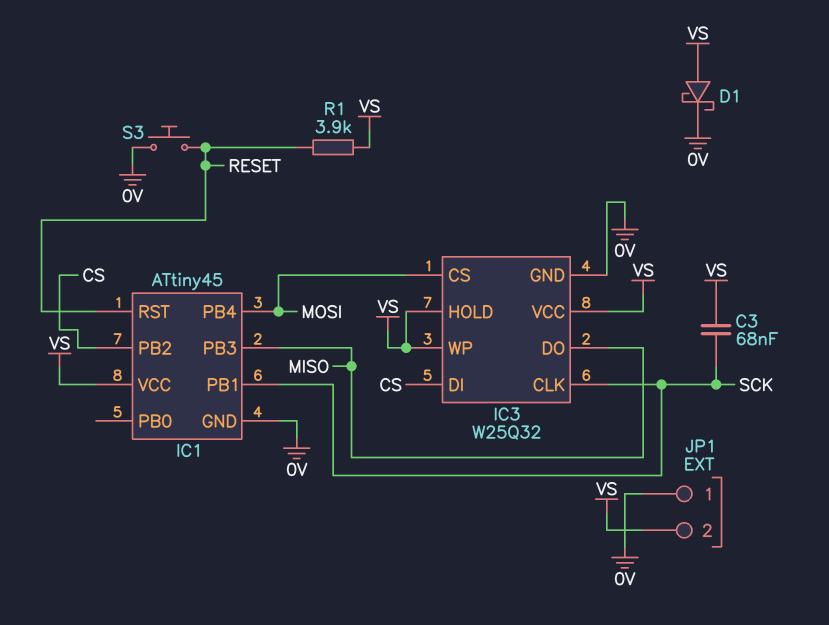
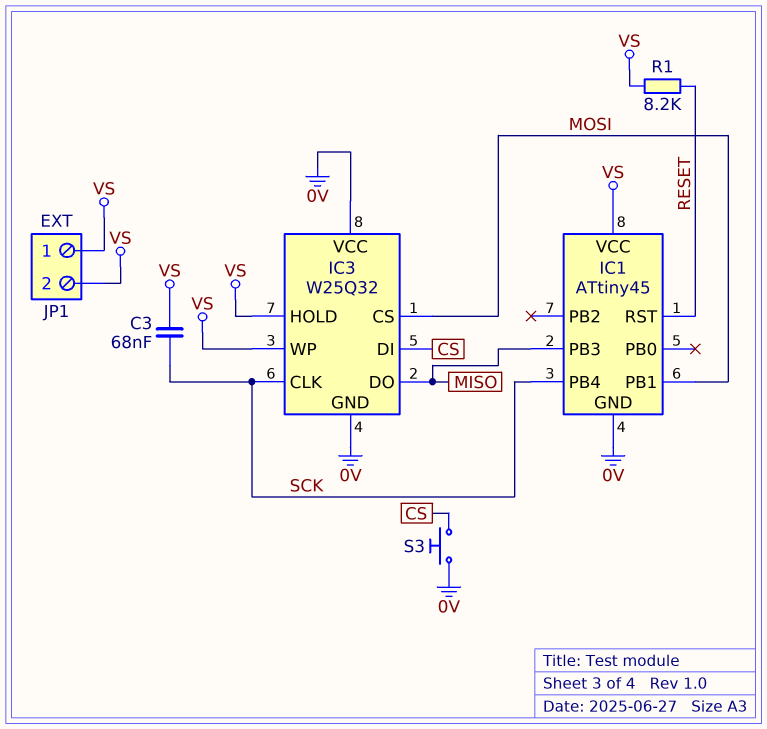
D1: schottky (A VS, K 0V) -> none
IC1 pin PB1: SCK -> MOSI
IC1 pin PB2: CS -> none
IC1 pin PB4: MOSI -> SCK
IC3 pin VCC: VS -> 0V
JP1 pin 1: 0V -> VS
R1: 3.9k (RESET, VS) -> 8.2k (RESET, VS)
S3: button (0V, RESET) -> button (0V, CS)

